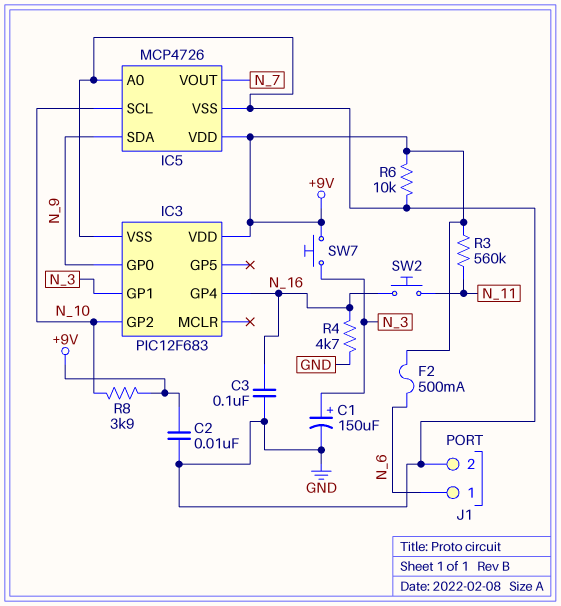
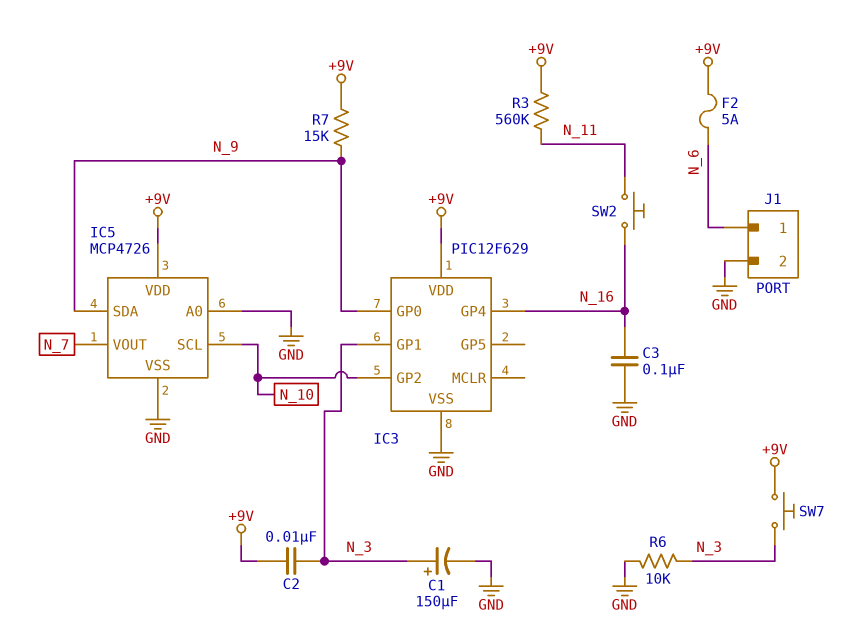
C2: 10nF (+9V, GND) -> 10nF (+9V, N_3)
F2: 500mA (+9V, N_6) -> 5A (+9V, N_6)
IC3: PIC12F683 -> PIC12F629
R4: 4.7k (GND, N_16) -> none
R6: 10k (+9V, GND) -> 10k (GND, N_3)
R7: none -> 15k (+9V, N_9)
R8: 3.9k (+9V, N_10) -> none

